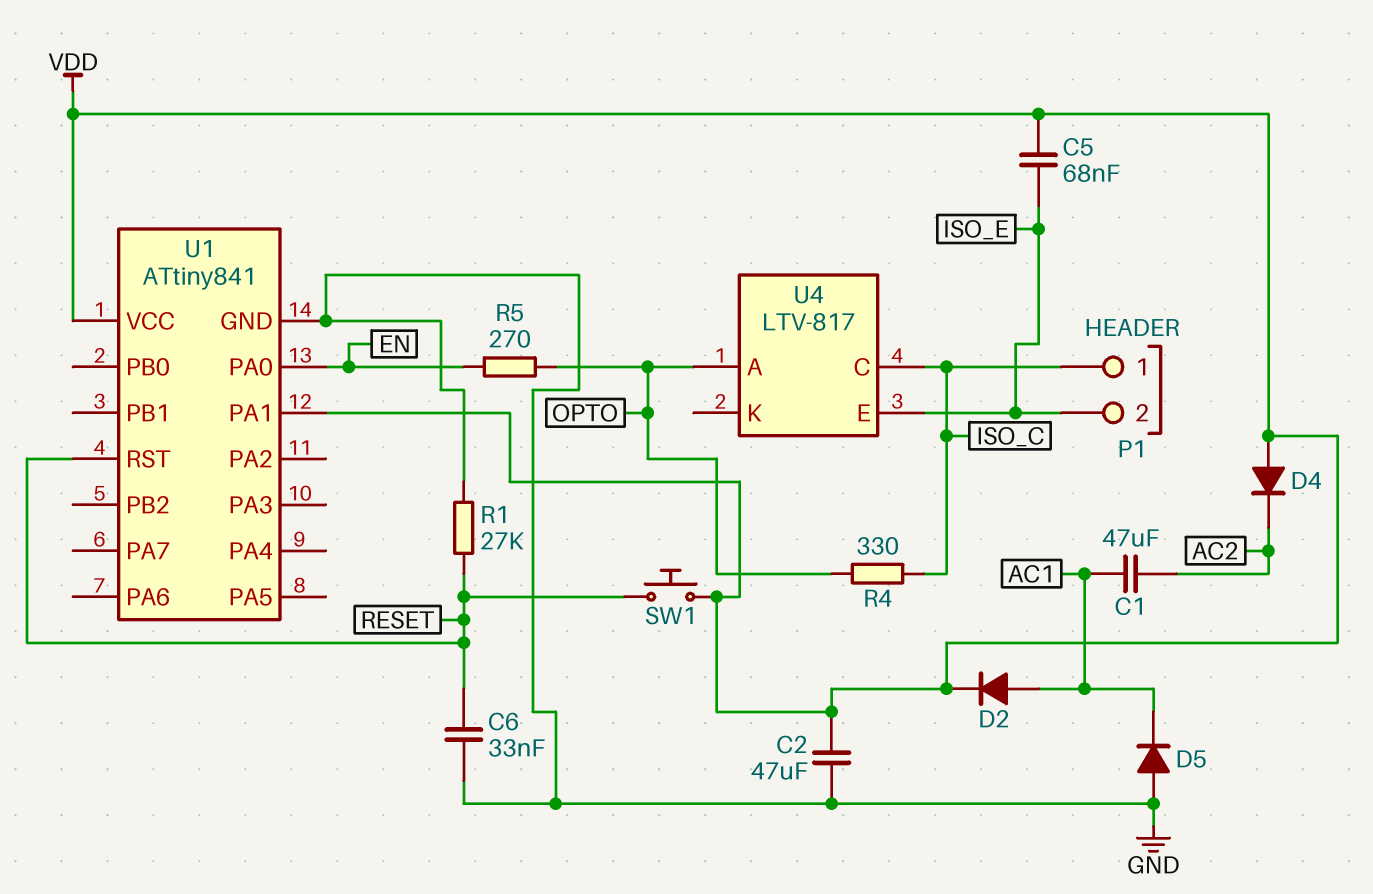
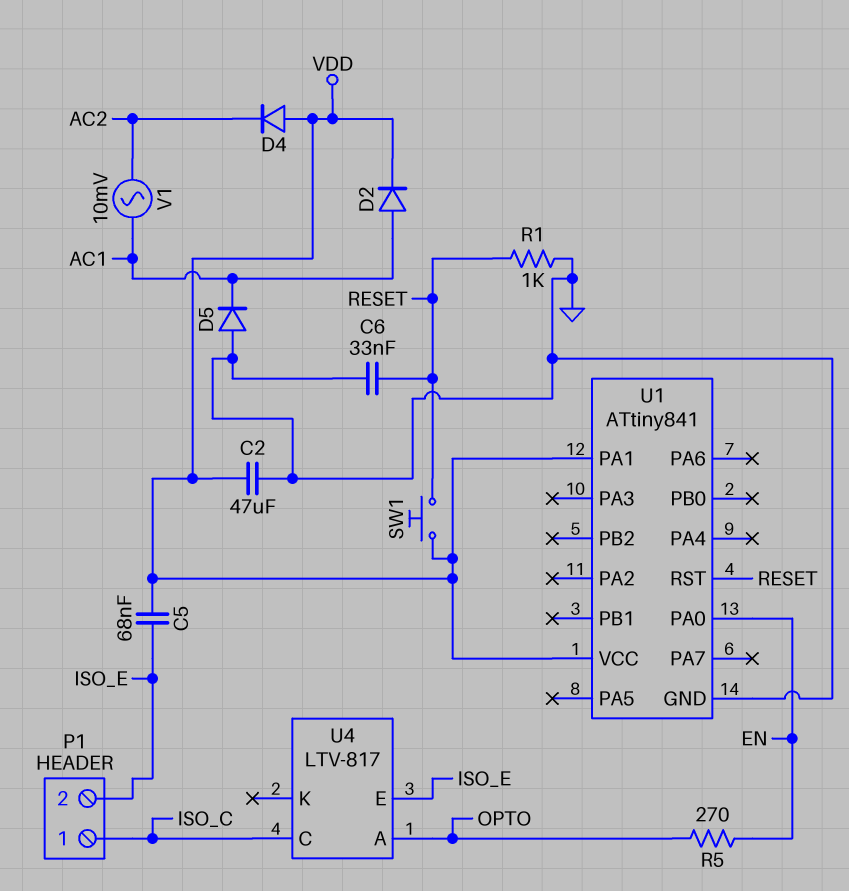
C1: 47uF (AC1, AC2) -> none
R1: 27k (GND, RESET) -> 1k (GND, RESET)
R4: 330 (ISO_C, OPTO) -> none
V1: none -> AC 10mV (AC1, AC2)

